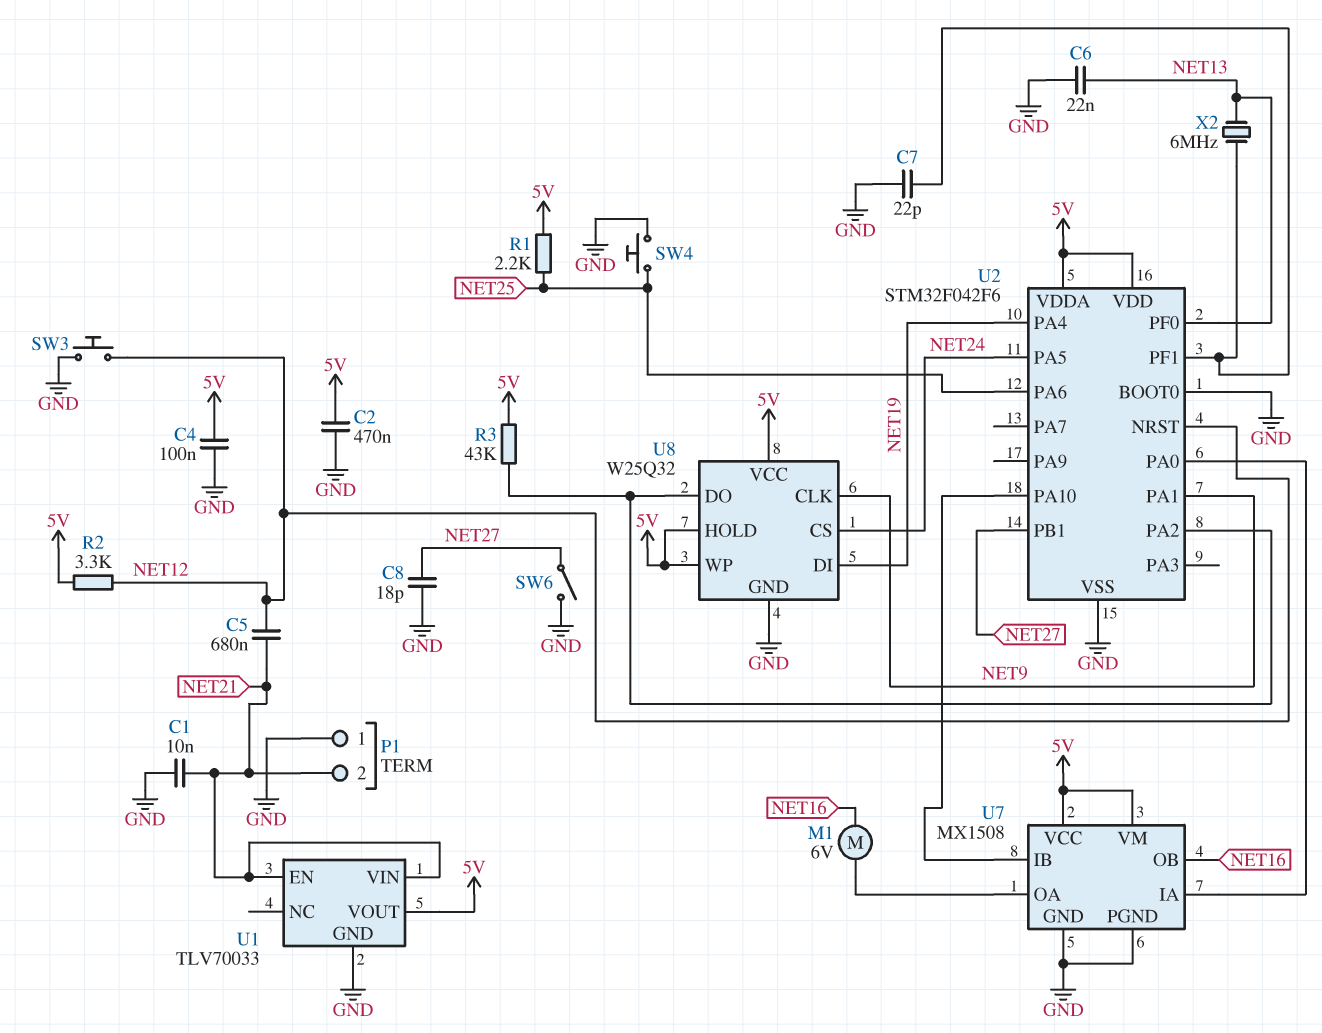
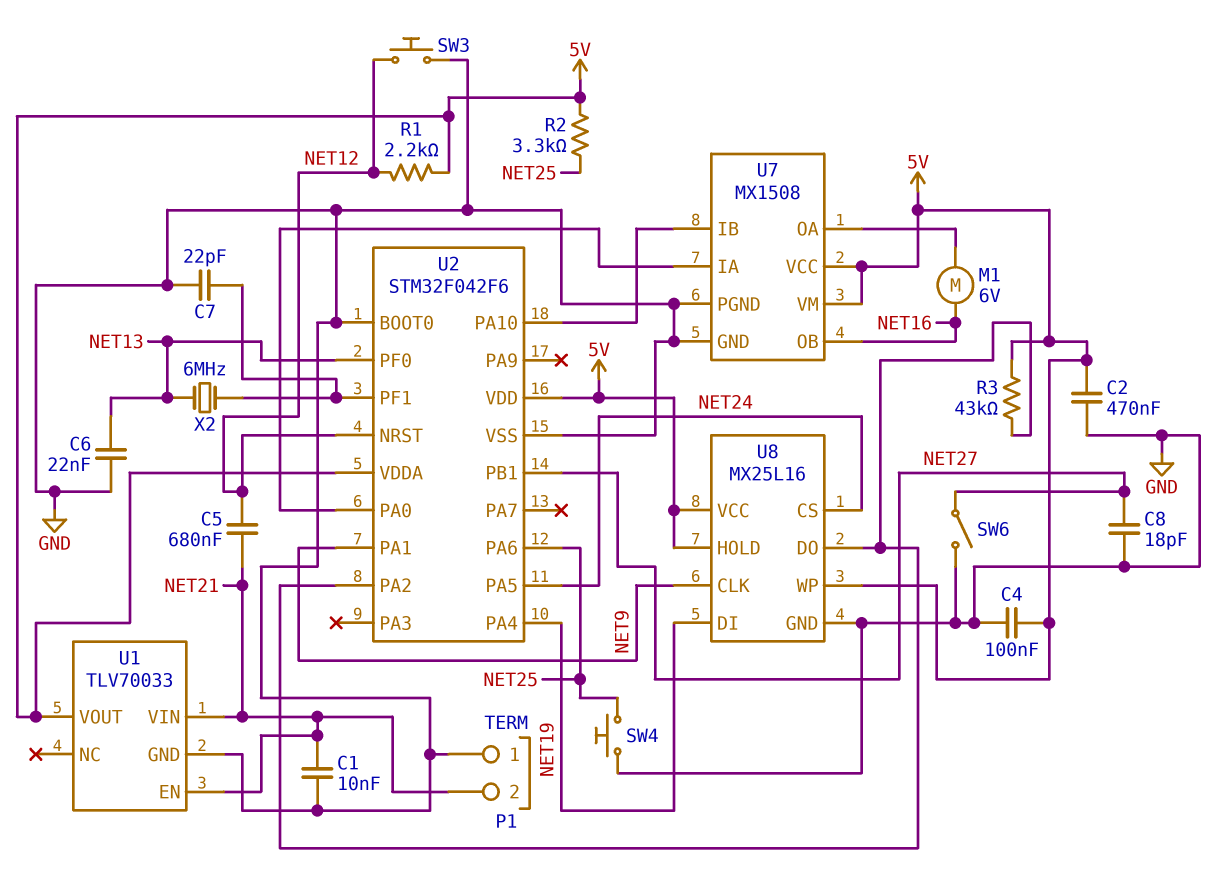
R1: 2.2k (5V, NET25) -> 2.2k (5V, NET12)
R2: 3.3k (5V, NET12) -> 3.3k (5V, NET25)
U8: W25Q32 -> MX25L16

